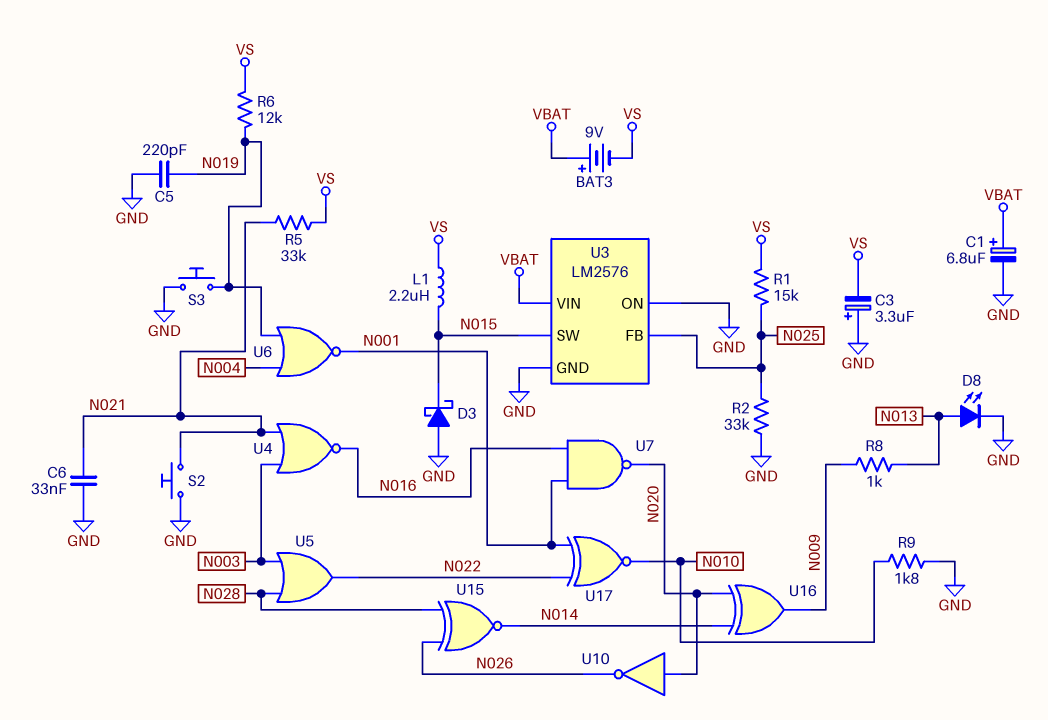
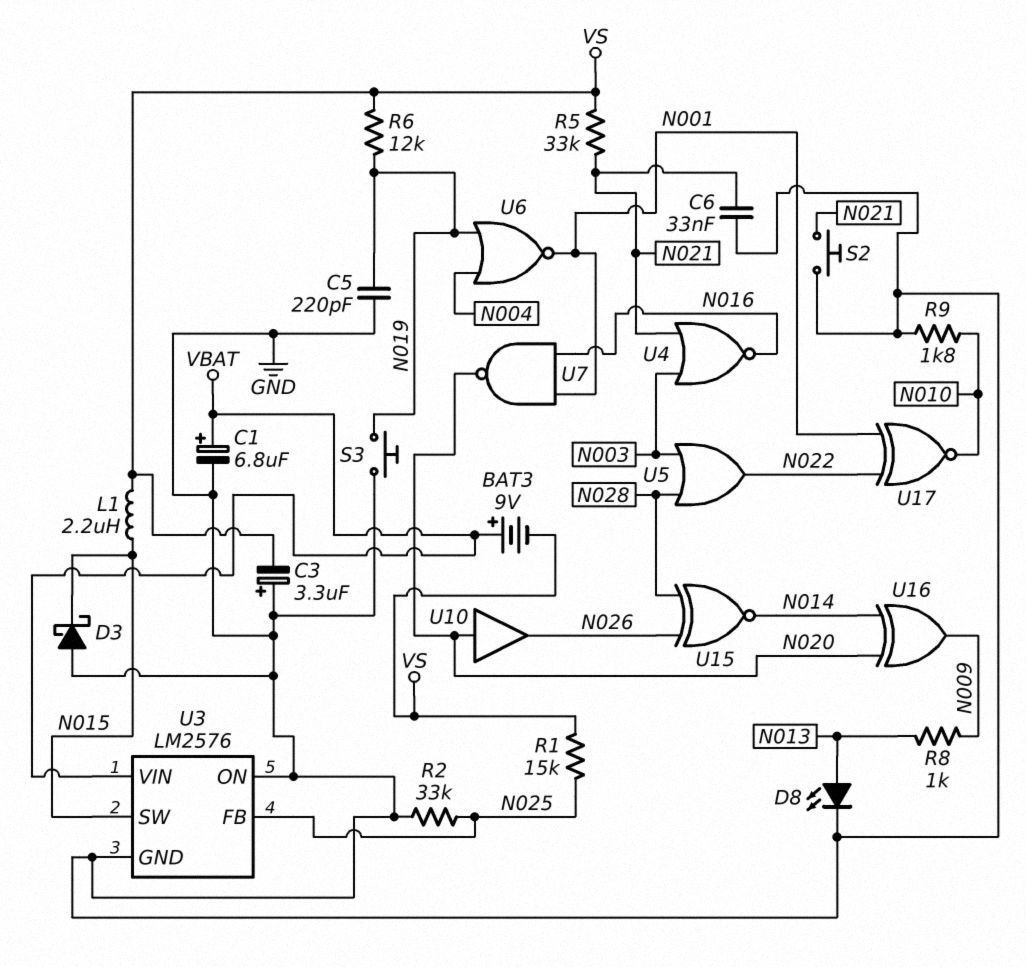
U10: NOT (in N020, out N026) -> buffer (in N020, out N026)

